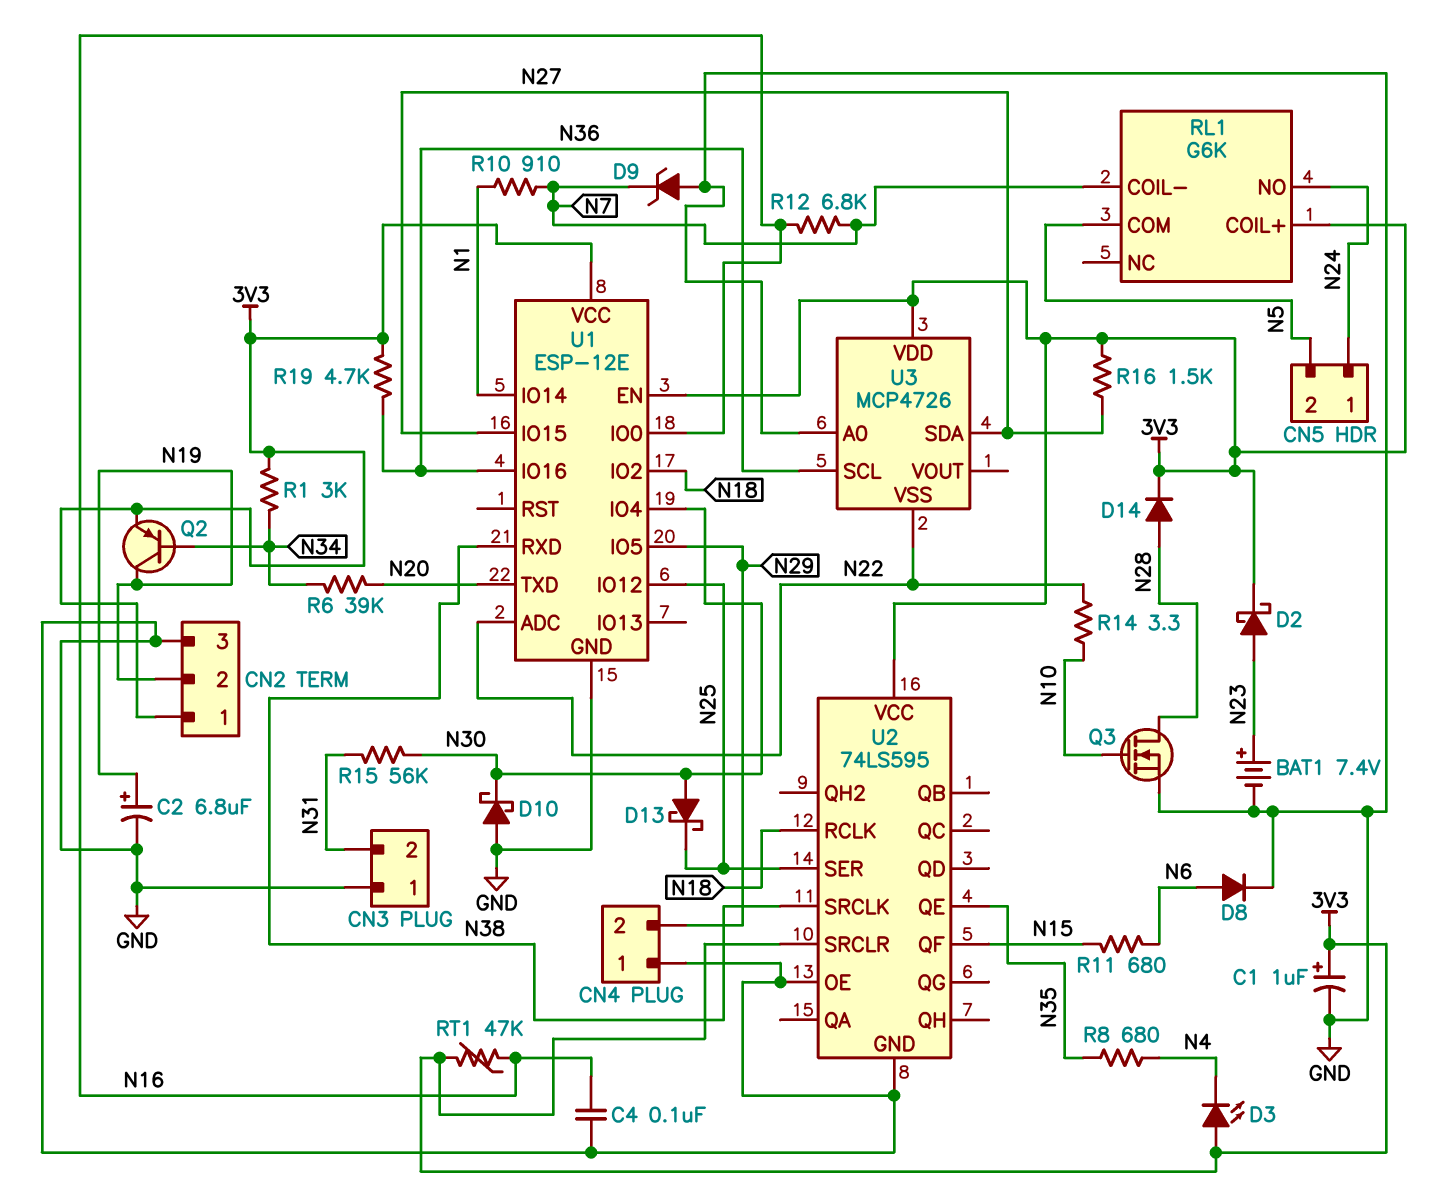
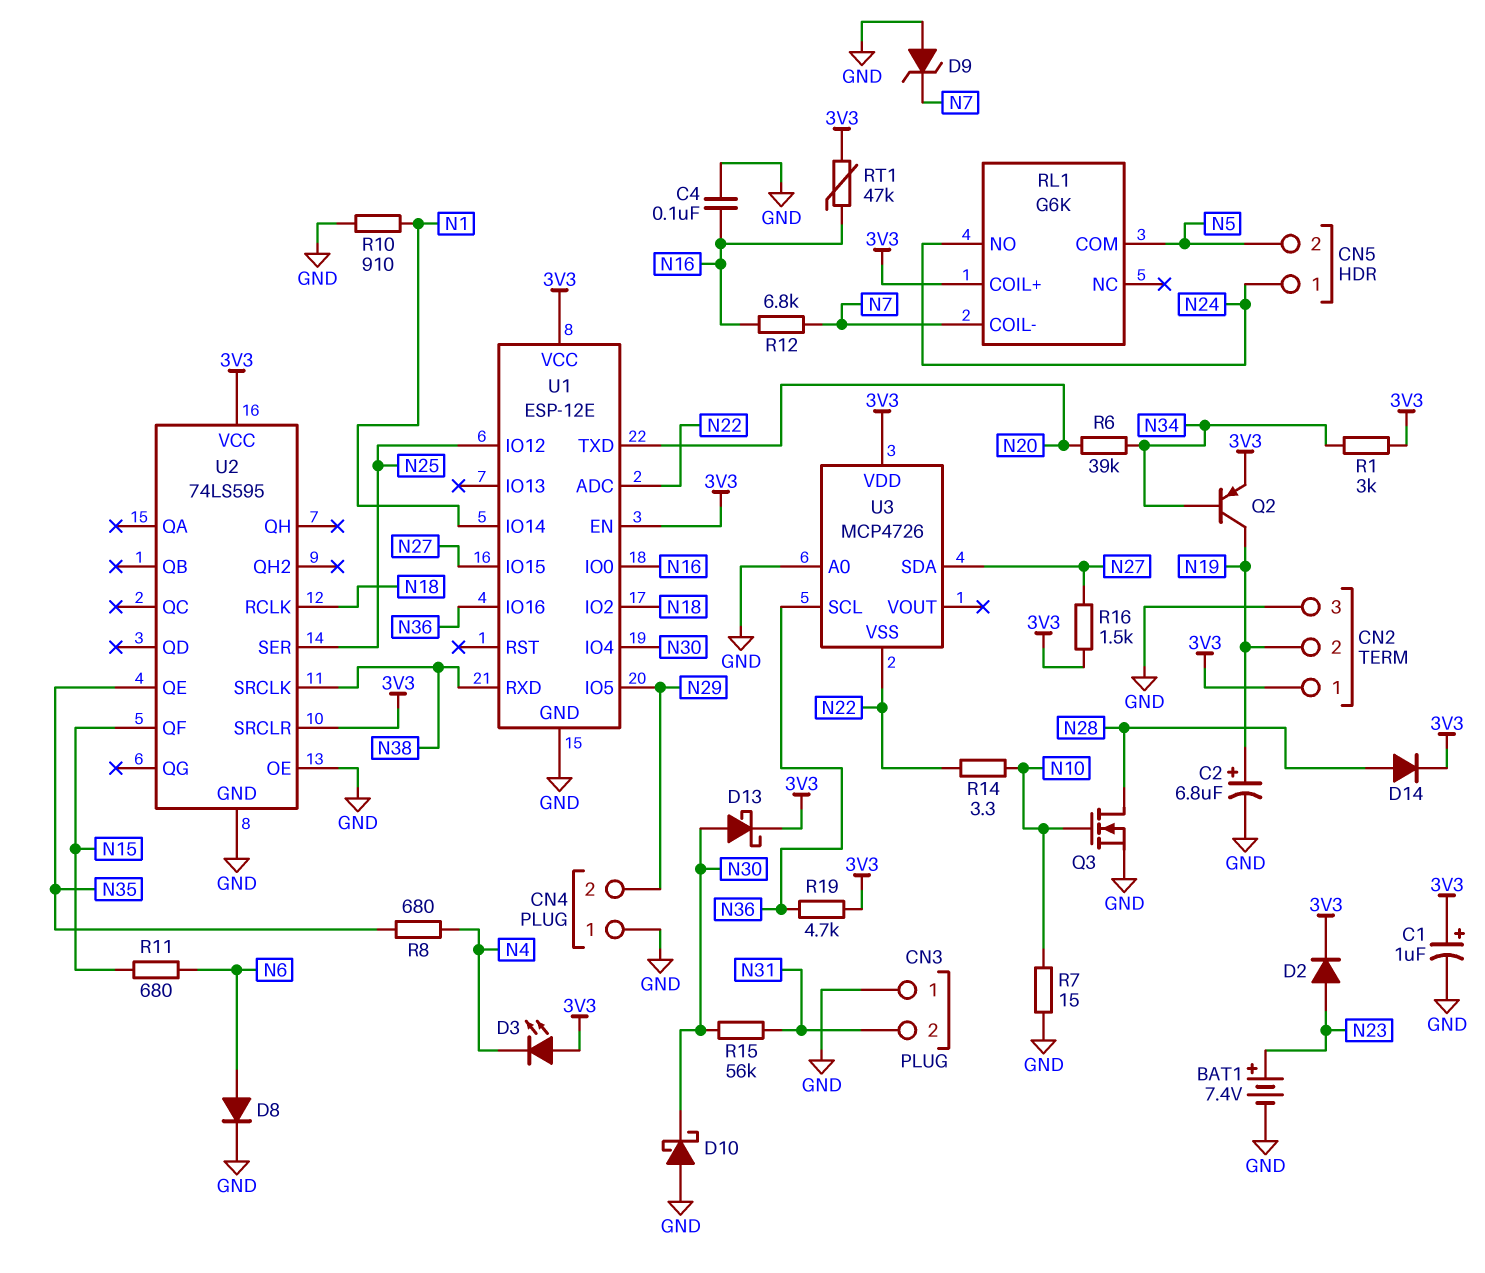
D2: schottky (A N23, K 3V3) -> diode (A N23, K 3V3)
D13: schottky (A N30, K N25) -> schottky (A N30, K 3V3)
R7: none -> 15 (GND, N10)
R10: 910 (N1, N7) -> 910 (GND, N1)

